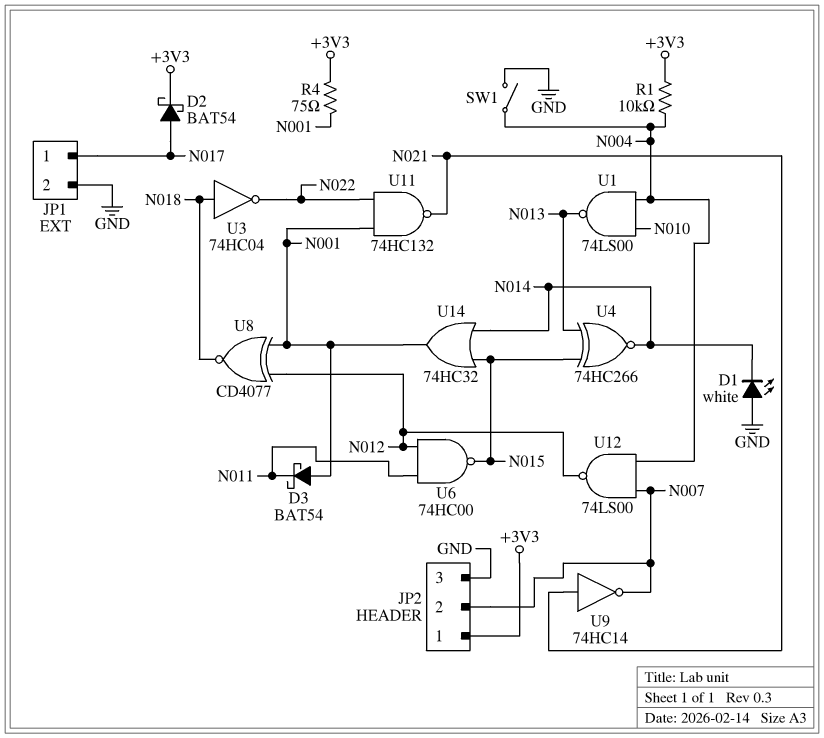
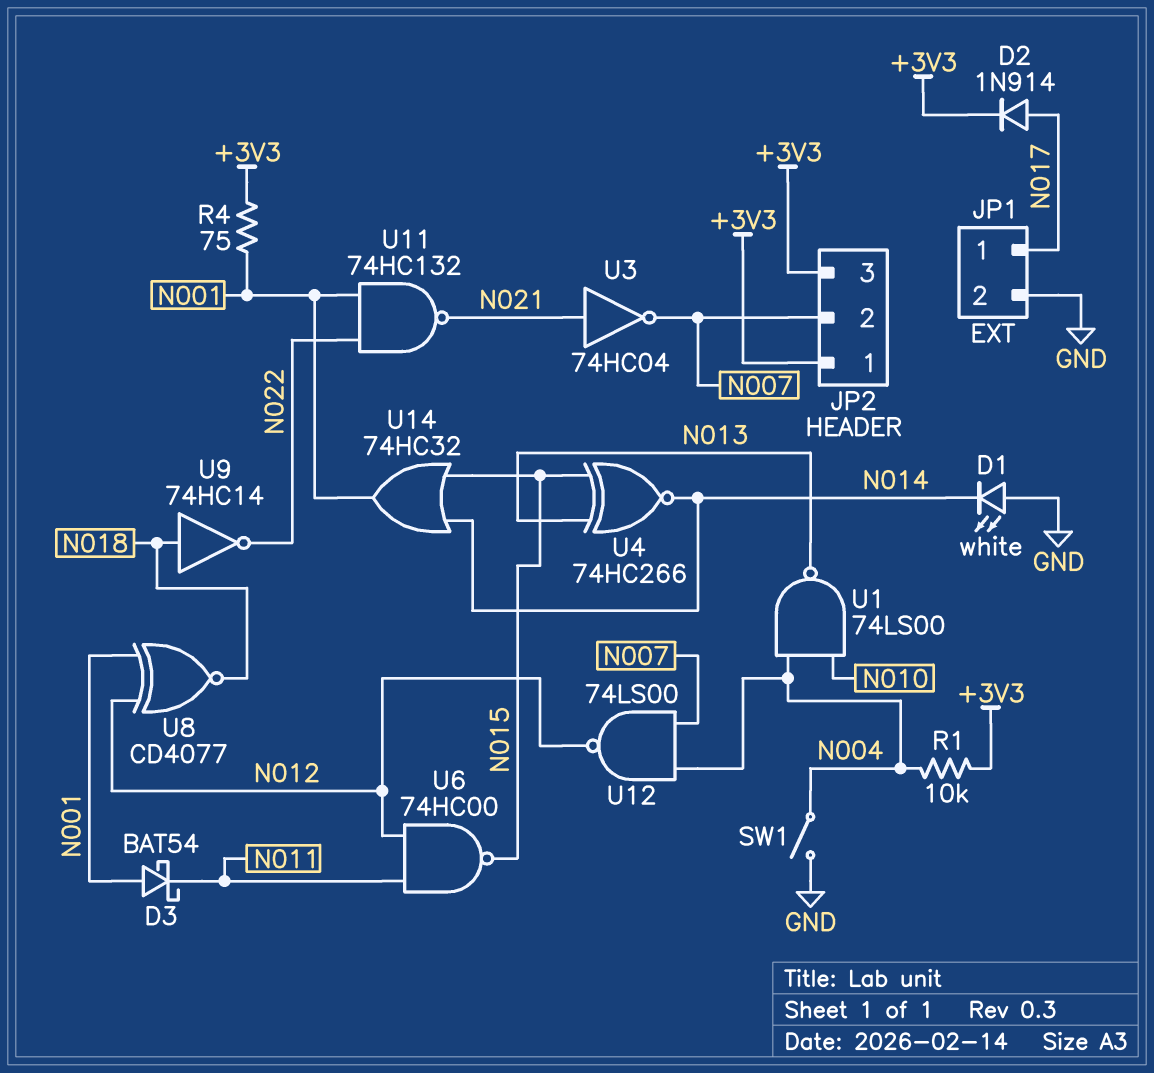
D2: schottky BAT54 (A N017, K +3V3) -> diode 1N914 (A N017, K +3V3)
JP2 pin 3: GND -> +3V3
U3: NOT 74HC04 (in N018, out N022) -> NOT 74HC04 (in N021, out N007)
U9: NOT 74HC14 (in N021, out N007) -> NOT 74HC14 (in N018, out N022)

